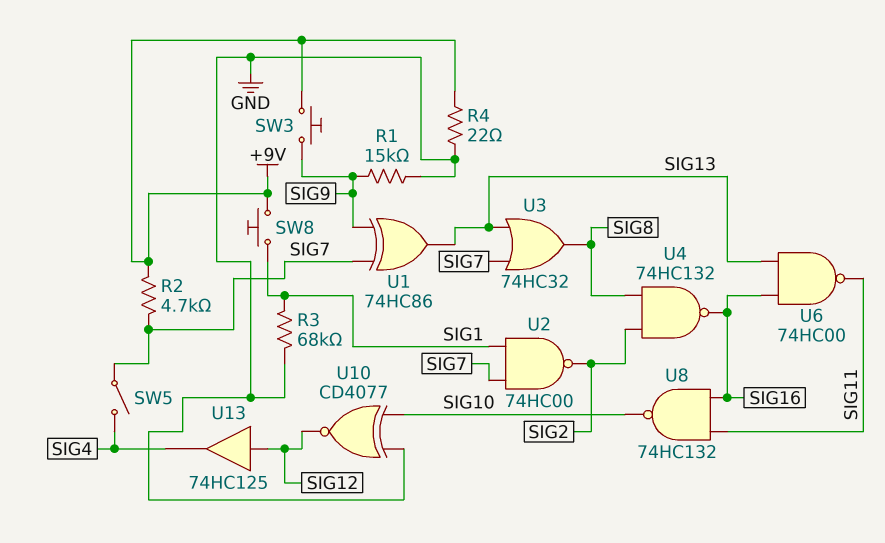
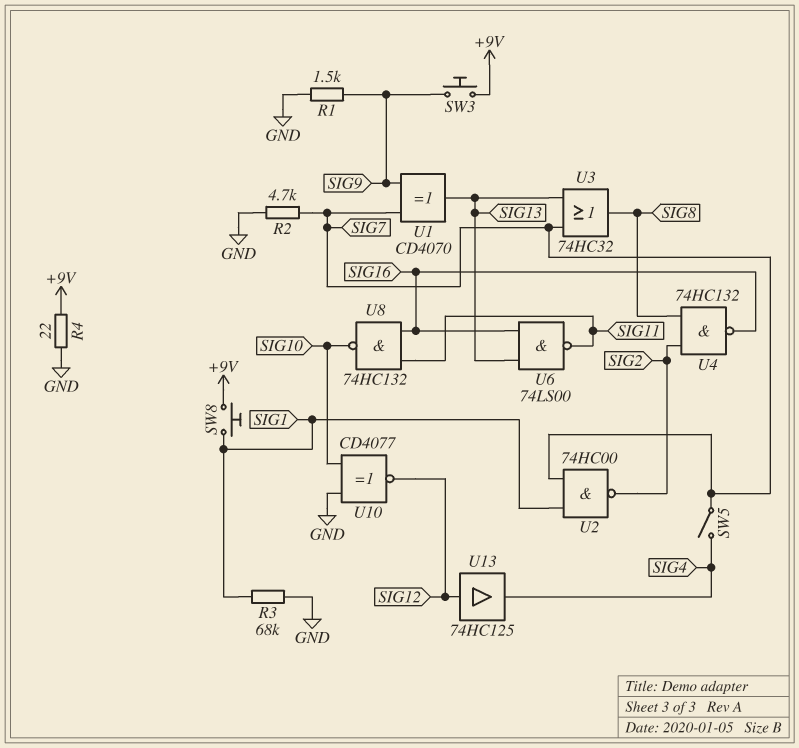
R1: 15k (GND, SIG9) -> 1.5k (GND, SIG9)
R2: 4.7k (+9V, SIG7) -> 4.7k (GND, SIG7)
U1: XOR 74HC86 (in SIG7, in SIG9, out SIG13) -> XOR CD4070 (in SIG7, in SIG9, out SIG13)
U6: NAND 74HC00 (in SIG13, in SIG16, out SIG11) -> NAND 74LS00 (in SIG13, in SIG16, out SIG11)

